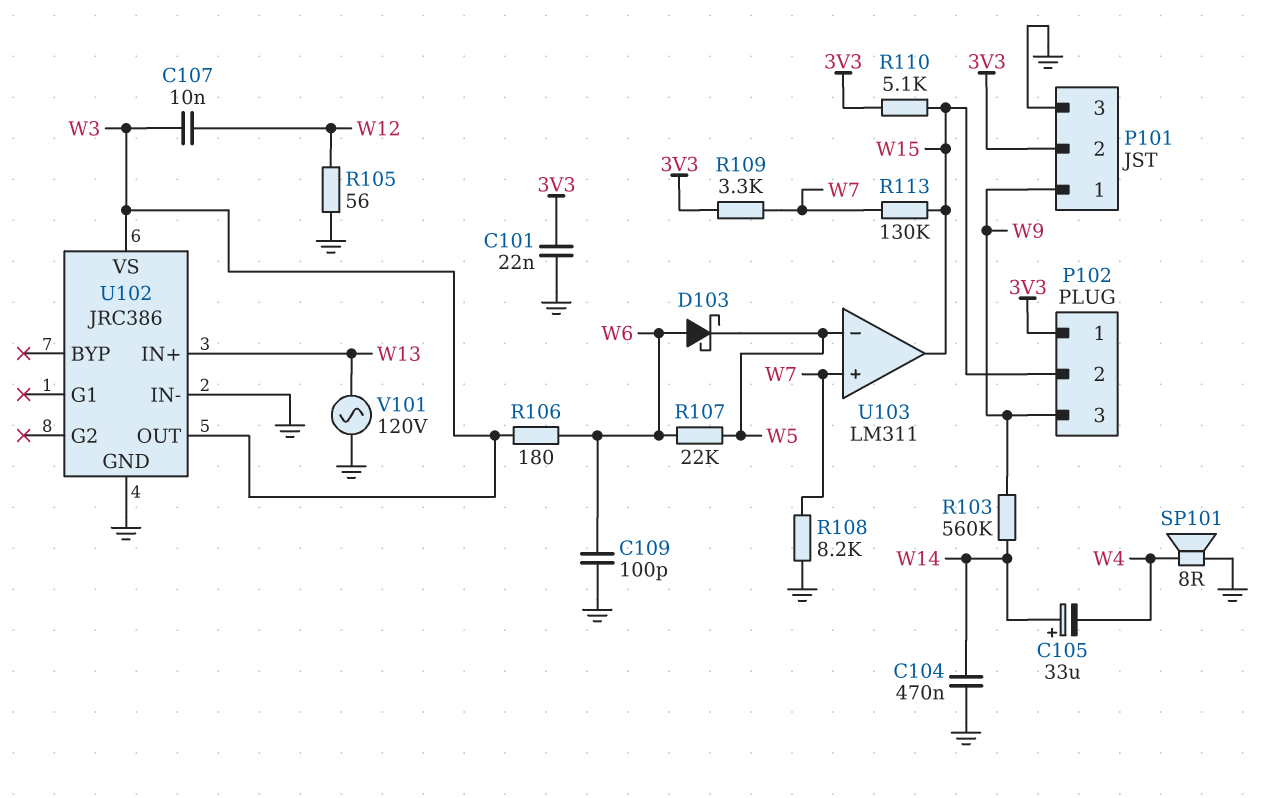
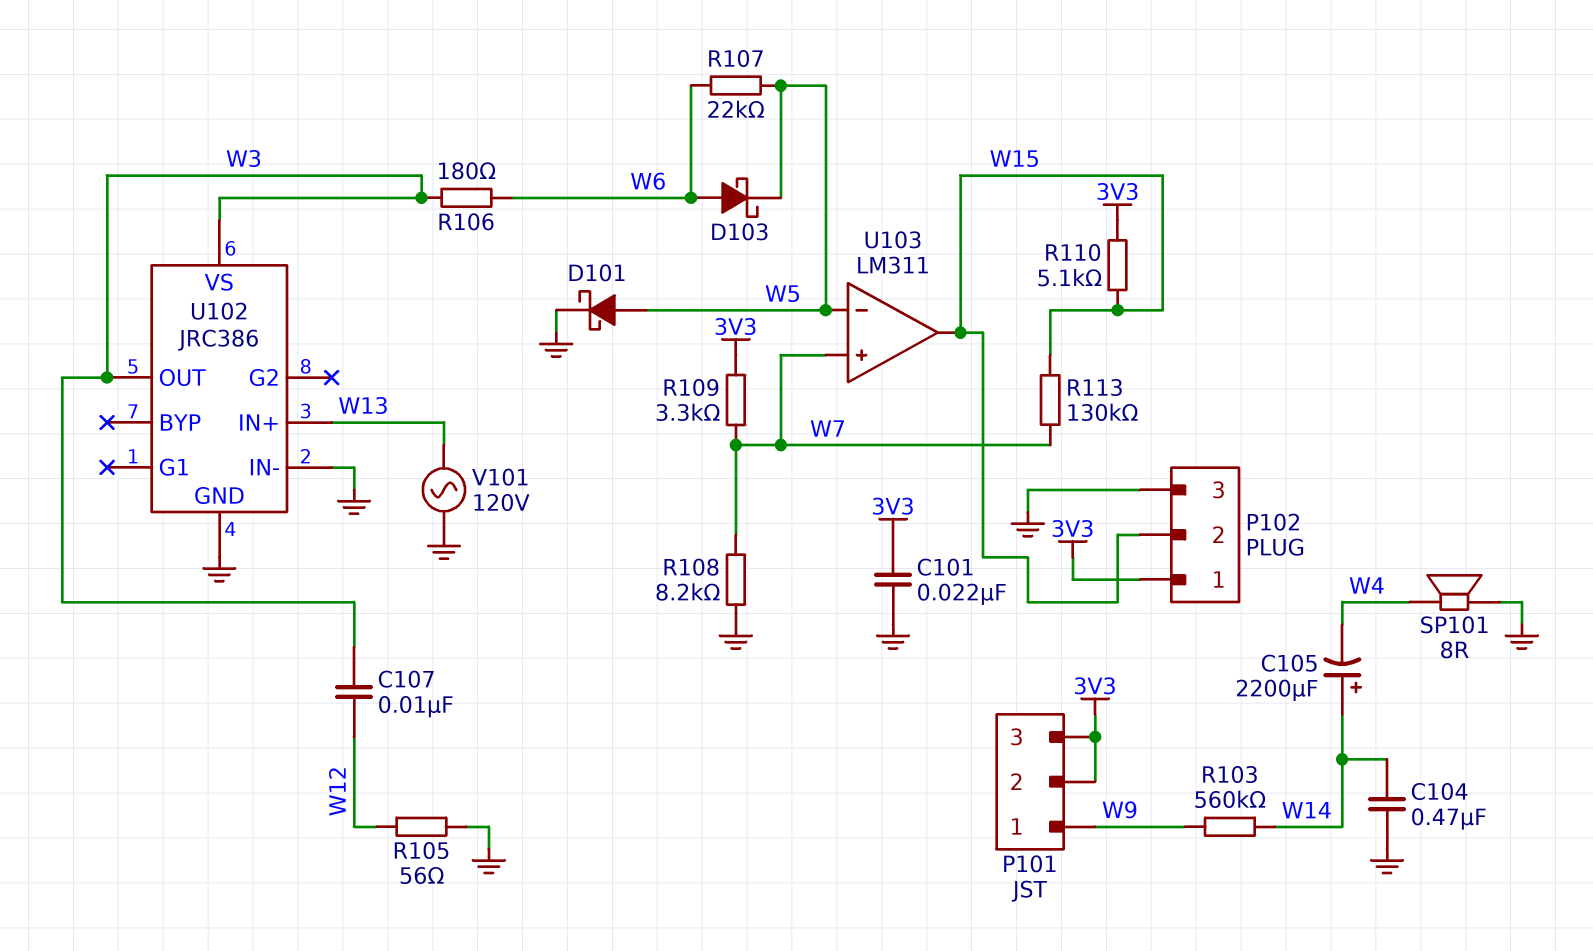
C105: 33uF (plus W14, minus W4) -> 2200uF (plus W14, minus W4)
C109: 100pF (GND, W6) -> none
D101: none -> schottky (A W5, K GND)
P101 pin 3: GND -> 3V3
P102 pin 3: W9 -> GND

